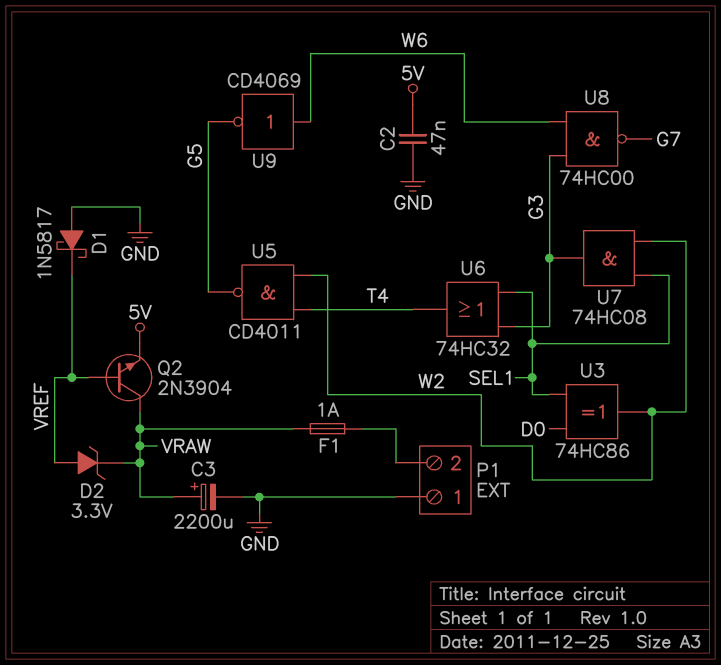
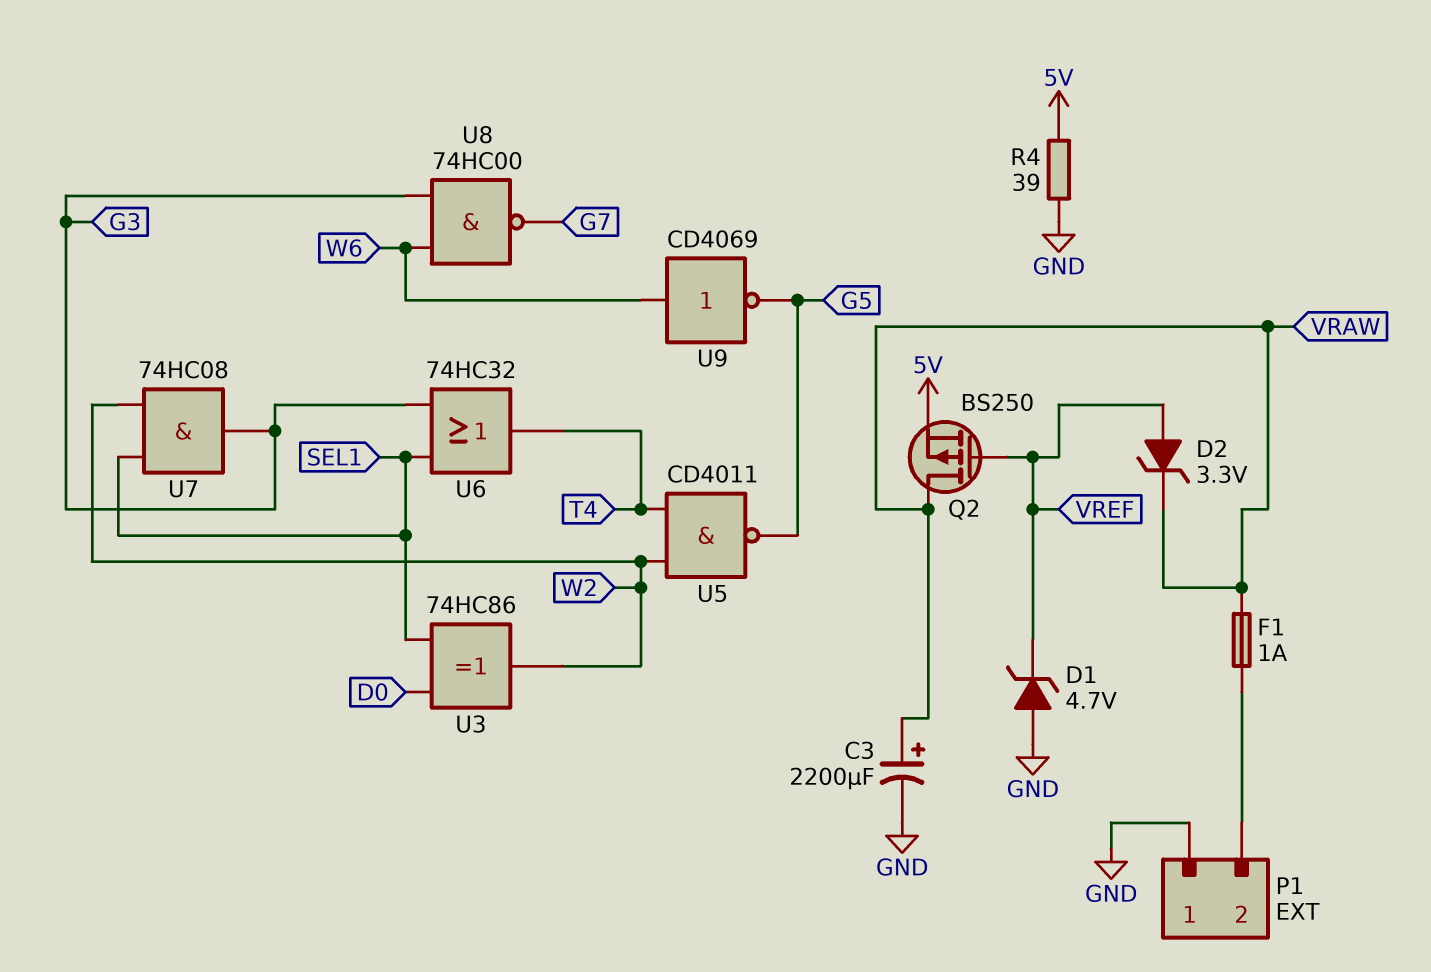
C2: 47nF (5V, GND) -> none
D1: schottky 1N5817 (A GND, K VREF) -> zener 4.7V (A GND, K VREF)
Q2: NPN 2N3904 (B VREF, C VRAW, E 5V) -> PMOS BS250 (G VREF, D VRAW, S 5V)
R4: none -> 39 (5V, GND)

